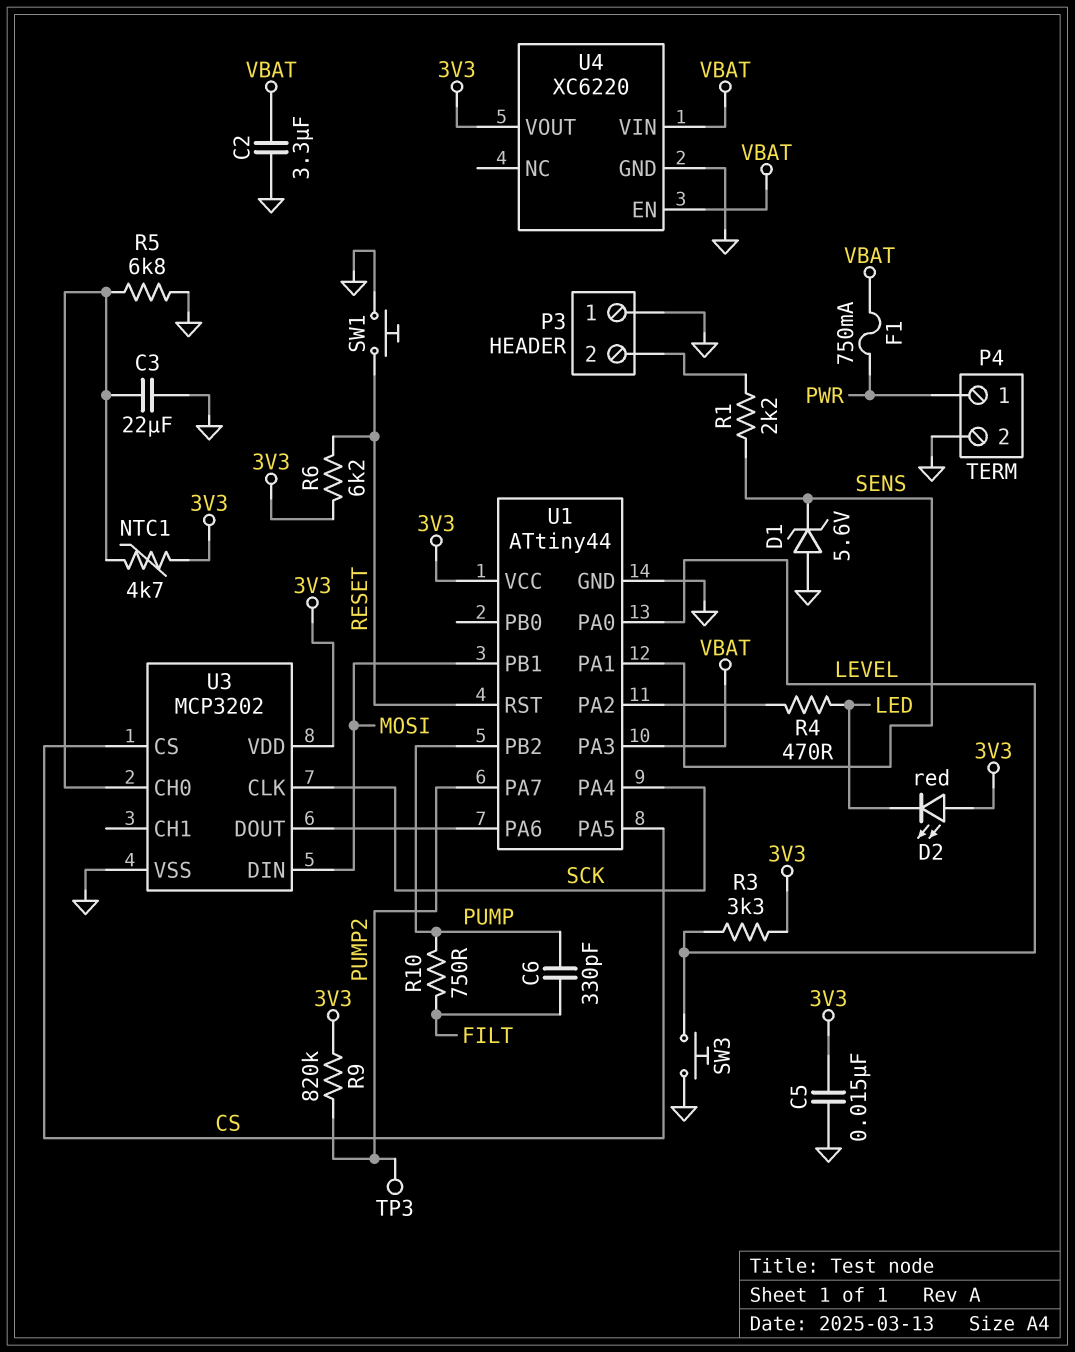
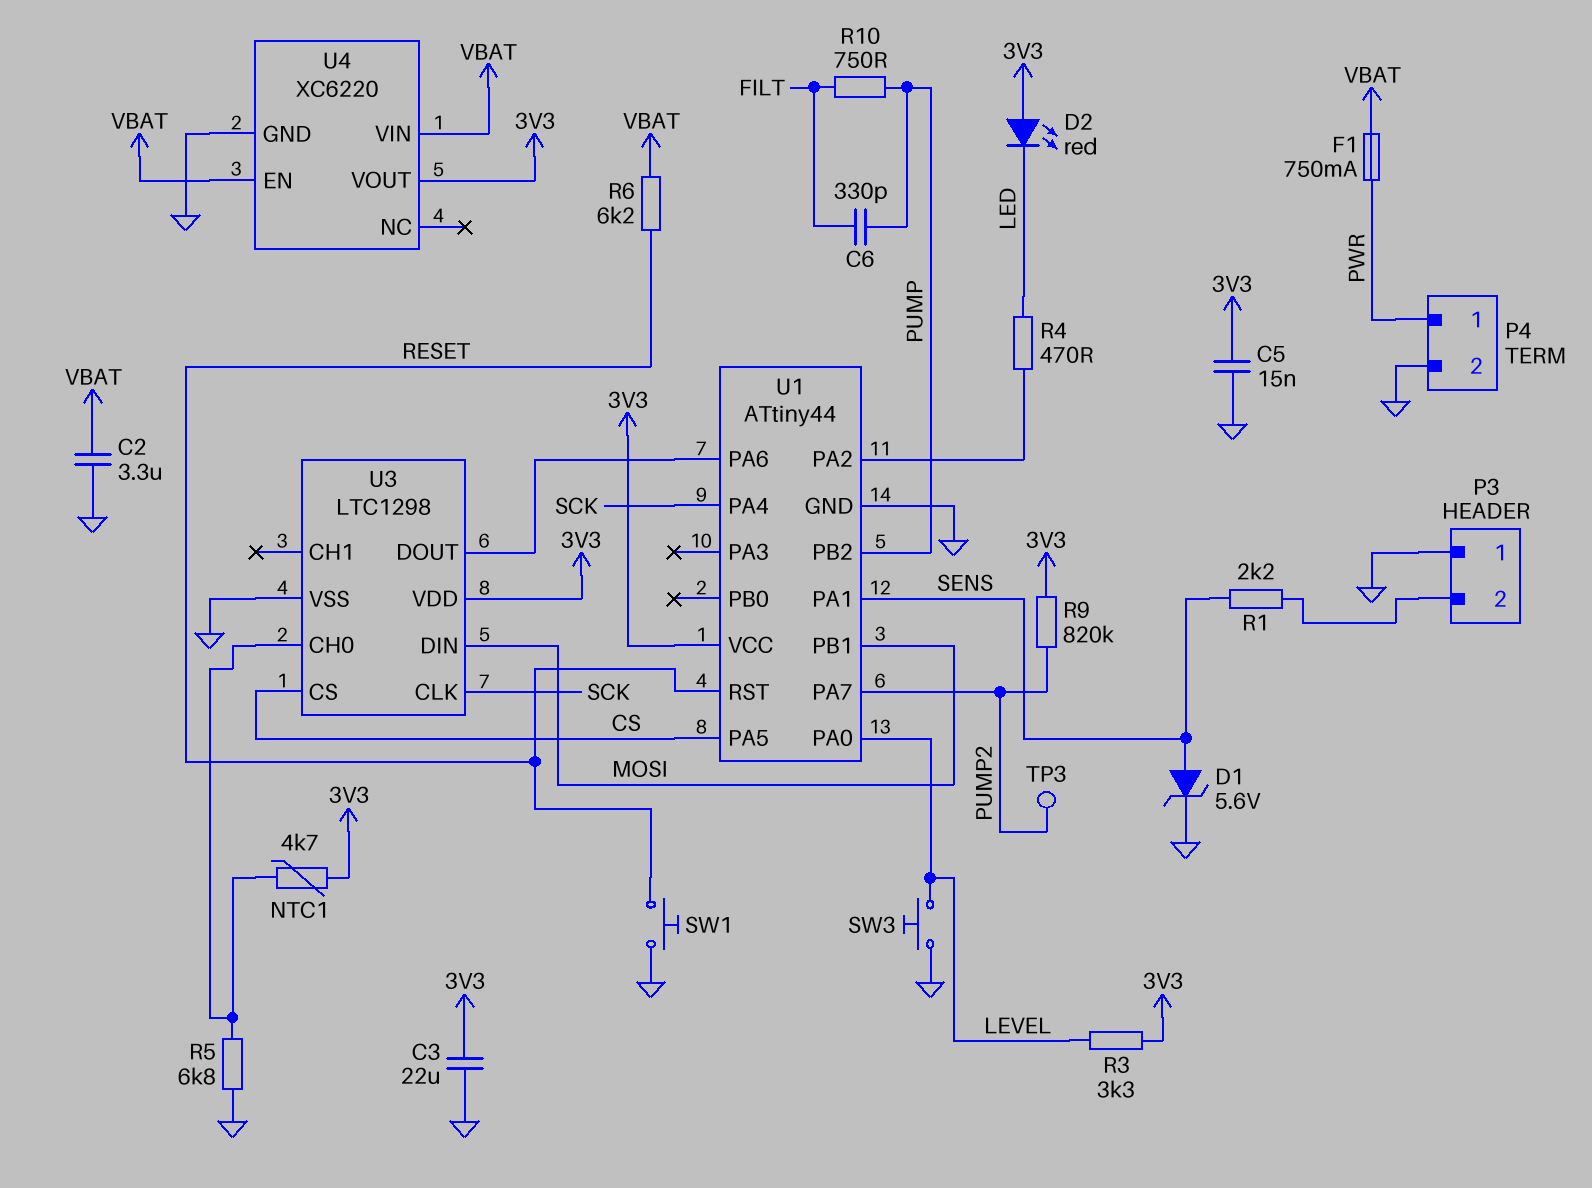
C3: 22uF (GND, U3/CH0) -> 22uF (3V3, GND)
D1: zener 5.6V (A GND, K SENS) -> zener 5.6V (A SENS, K GND)
R6: 6.2k (3V3, RESET) -> 6.2k (RESET, VBAT)
U1 pin PA3: VBAT -> none
U3: MCP3202 -> LTC1298

